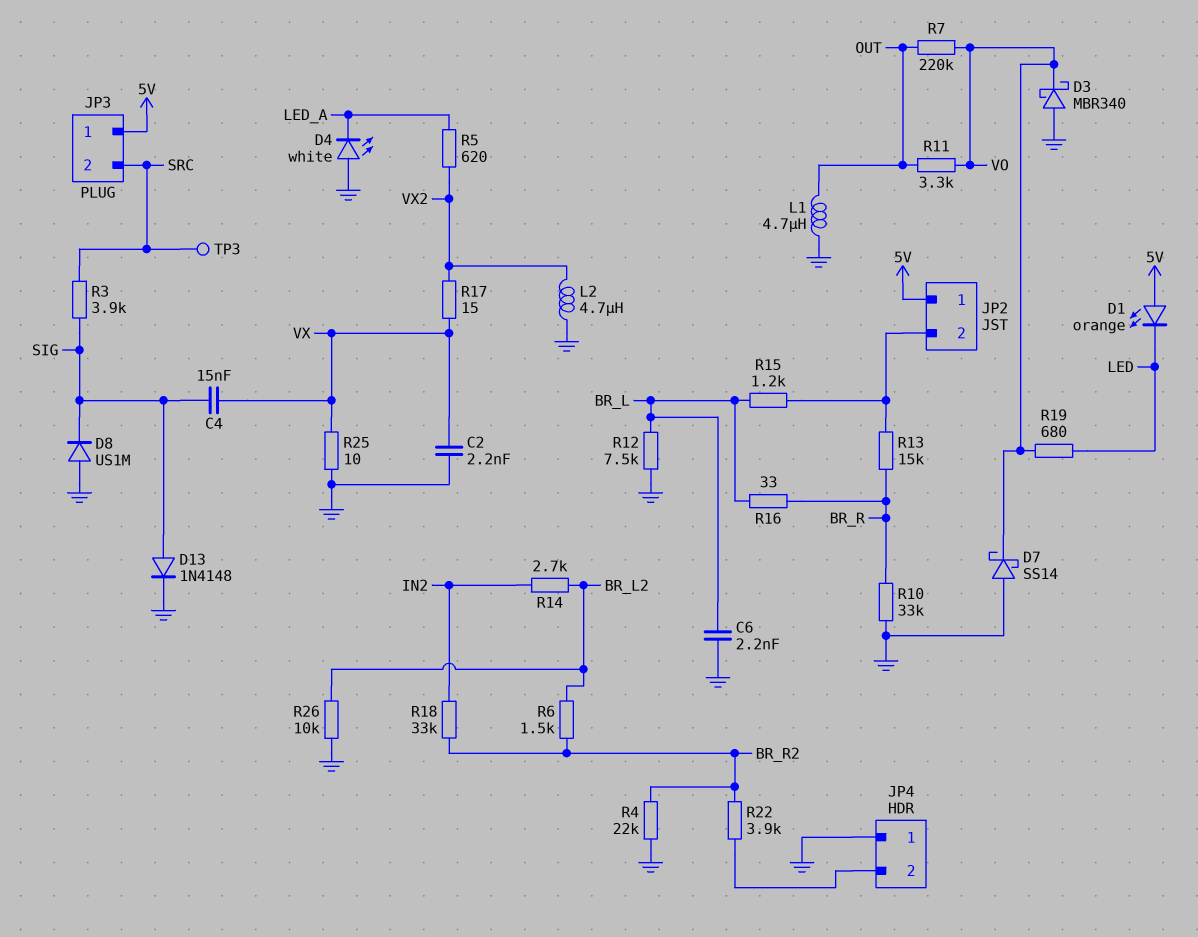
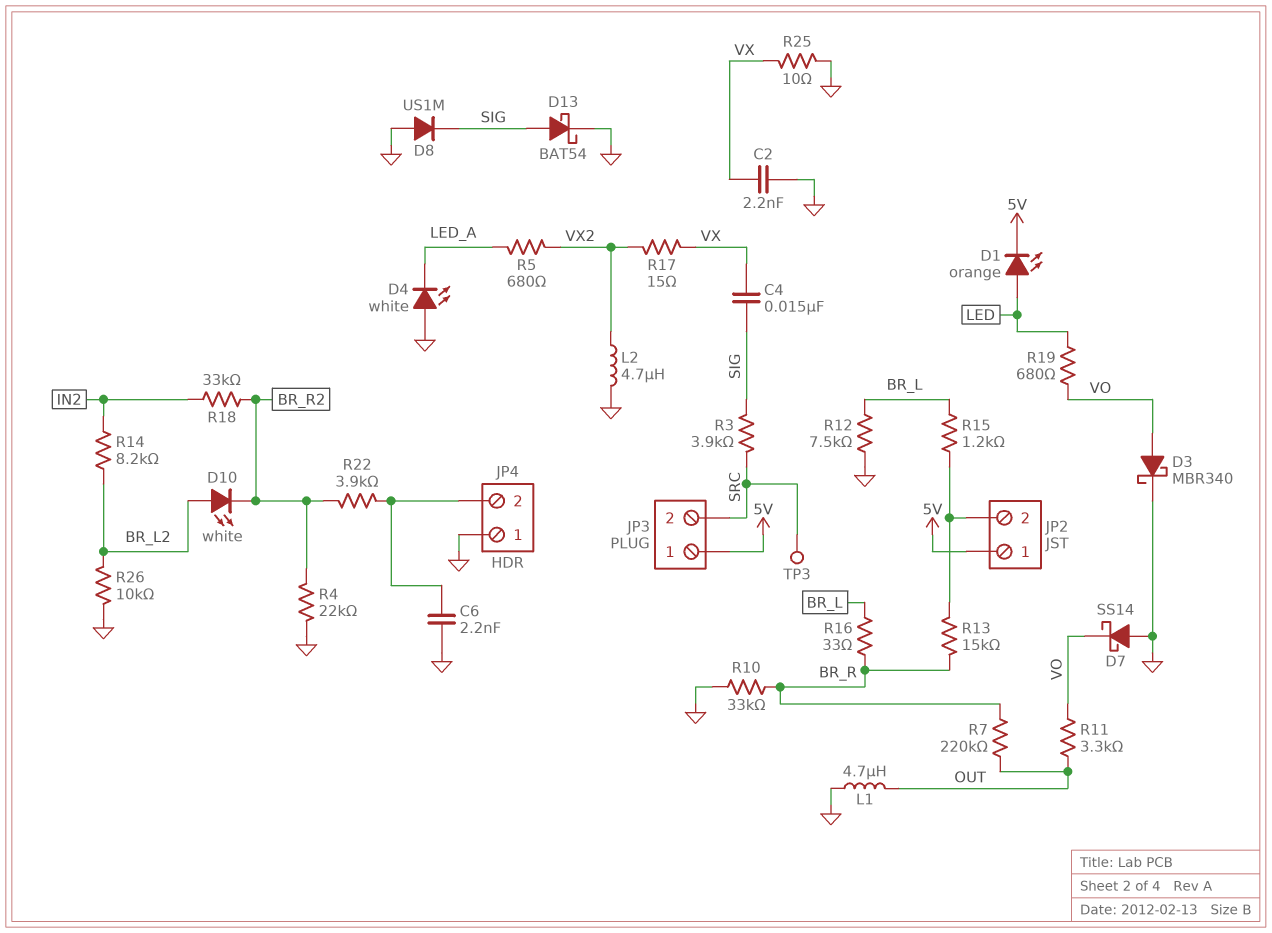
C6: 2.2nF (BR_L, GND) -> 2.2nF (GND, JP4/2)
D1: LED orange (A 5V, K LED) -> LED orange (A LED, K 5V)
D3: schottky MBR340 (A GND, K VO) -> schottky MBR340 (A VO, K GND)
D10: none -> LED white (A BR_L2, K BR_R2)
D13: diode 1N4148 (A SIG, K GND) -> schottky BAT54 (A SIG, K GND)
R5: 620 (LED_A, VX2) -> 680 (LED_A, VX2)
R6: 1.5k (BR_L2, BR_R2) -> none
R7: 220k (OUT, VO) -> 220k (BR_R, OUT)
R14: 2.7k (BR_L2, IN2) -> 8.2k (BR_L2, IN2)

